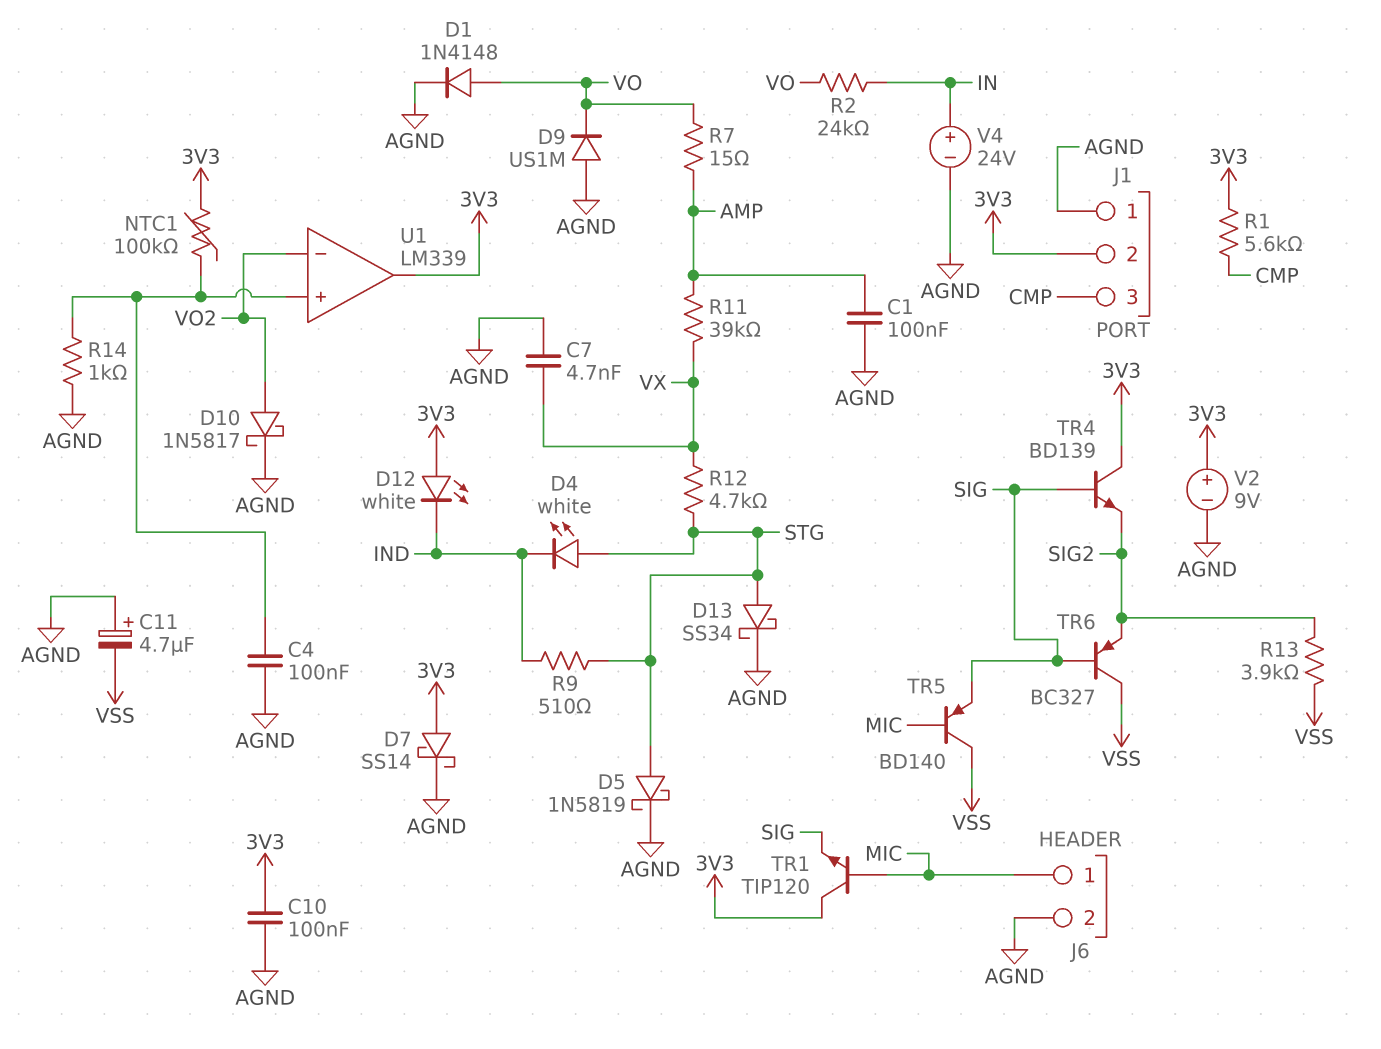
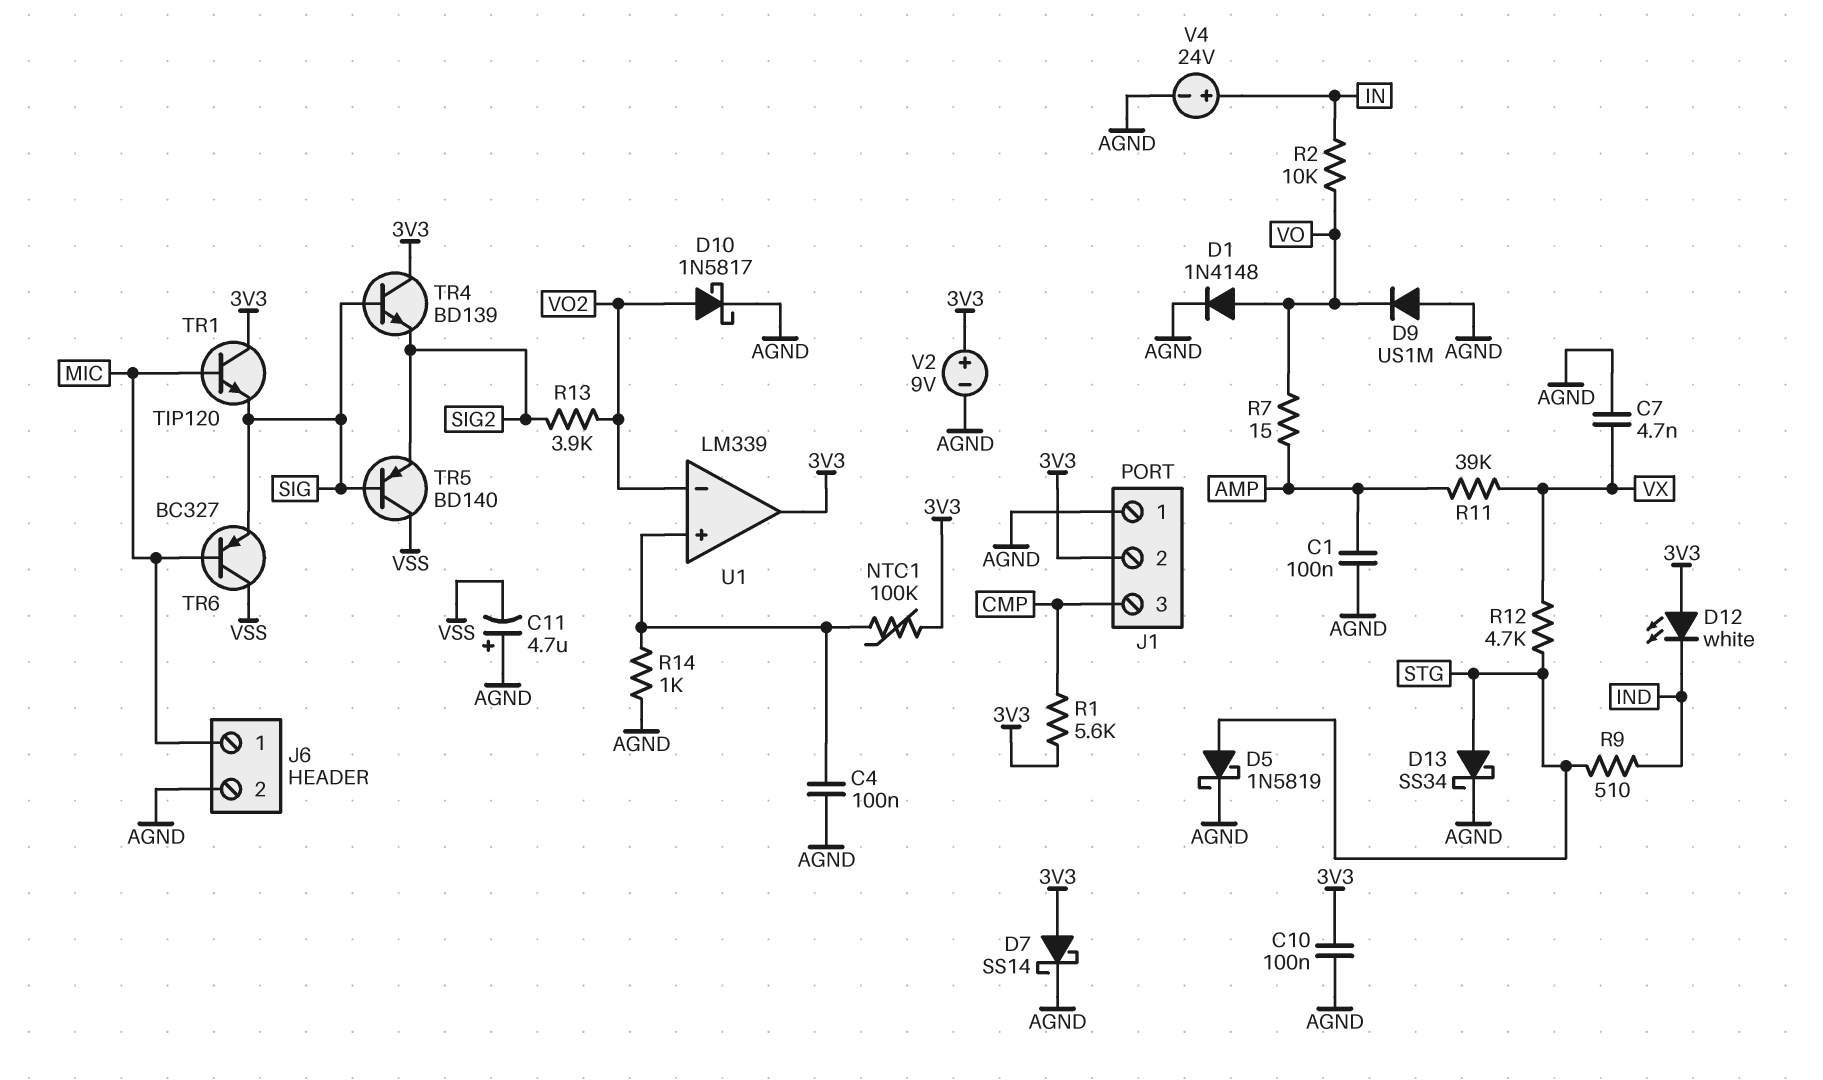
D4: LED white (A STG, K IND) -> none
R2: 24k (IN, VO) -> 10k (IN, VO)
R13: 3.9k (SIG2, VSS) -> 3.9k (SIG2, VO2)
TR5: PNP BD140 (B MIC, C VSS, E SIG) -> PNP BD140 (B SIG, C VSS, E SIG2)
TR6: PNP BC327 (B SIG, C VSS, E SIG2) -> PNP BC327 (B MIC, C VSS, E SIG)

